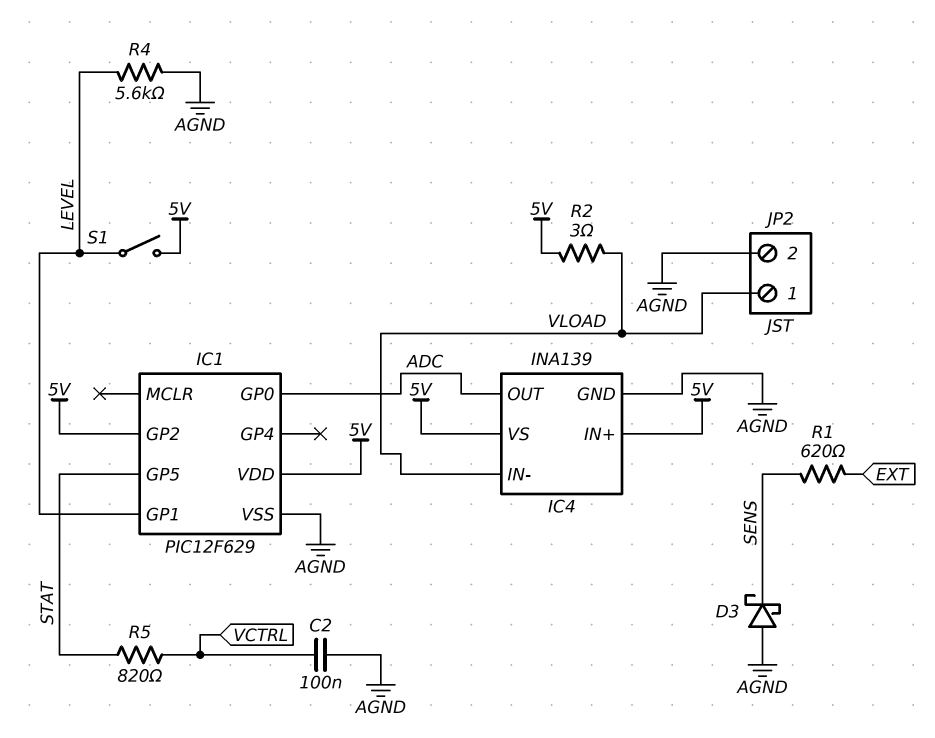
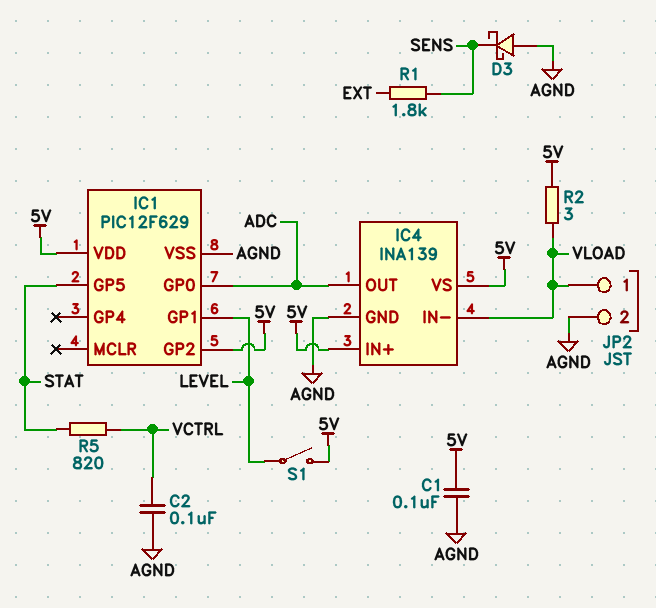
C1: none -> 100nF (5V, AGND)
R1: 620 (EXT, SENS) -> 1.8k (EXT, SENS)
R4: 5.6k (AGND, LEVEL) -> none

